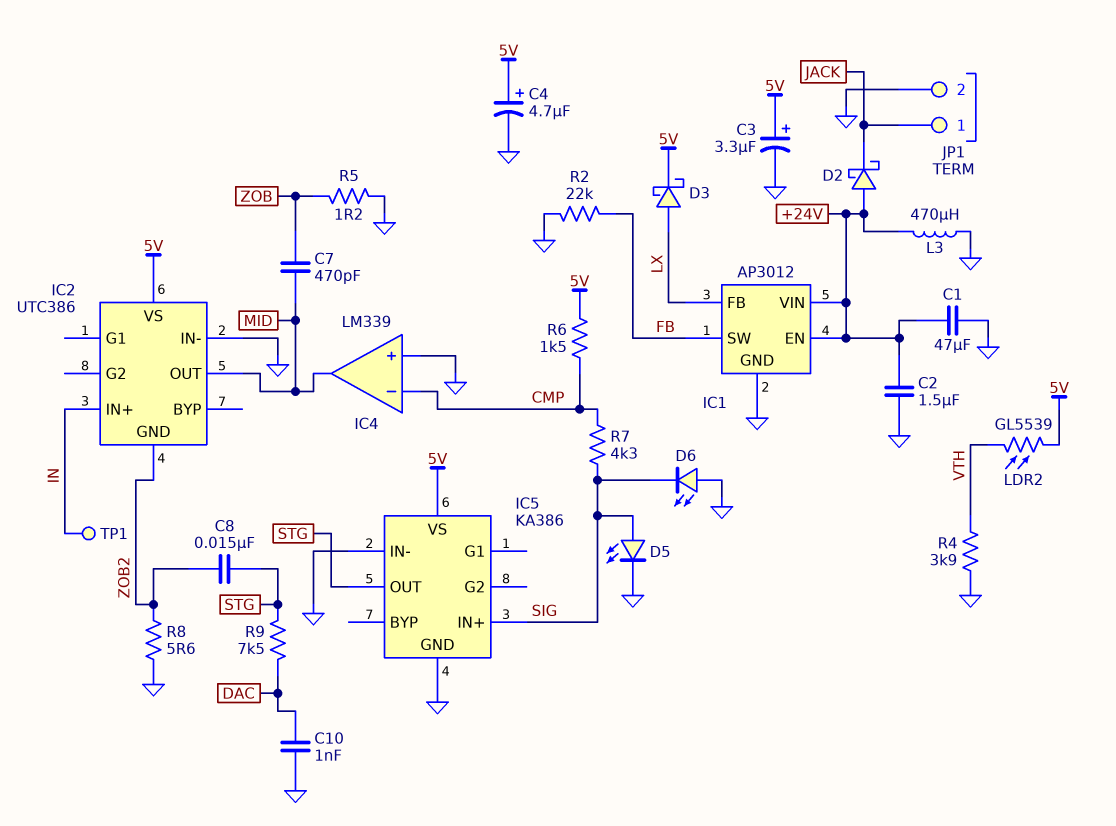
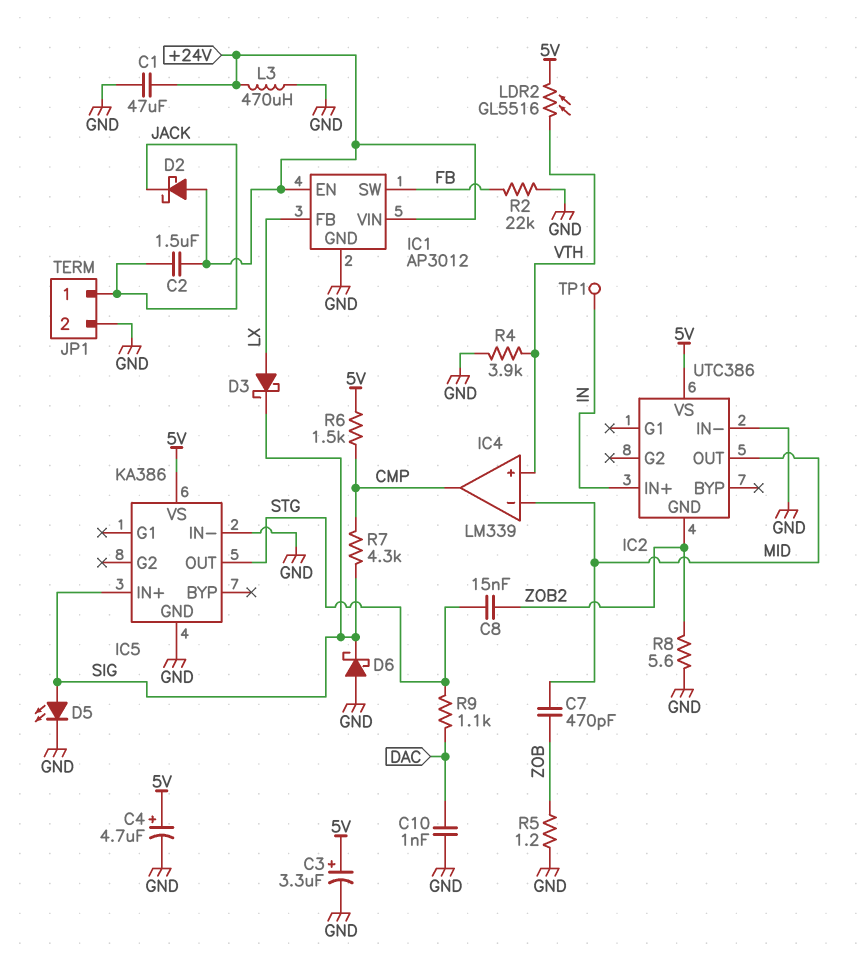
C2: 1.5uF (+24V, GND) -> 1.5uF (+24V, JACK)
D3: schottky (A LX, K 5V) -> schottky (A LX, K SIG)
D6: LED (A GND, K SIG) -> schottky (A GND, K SIG)
IC4 pin in+: GND -> VTH
IC4 pin in-: CMP -> MID
IC4 pin out: MID -> CMP
LDR2: GL5539 (5V, VTH) -> GL5516 (5V, VTH)
R9: 7.5k (DAC, STG) -> 1.1k (DAC, STG)

